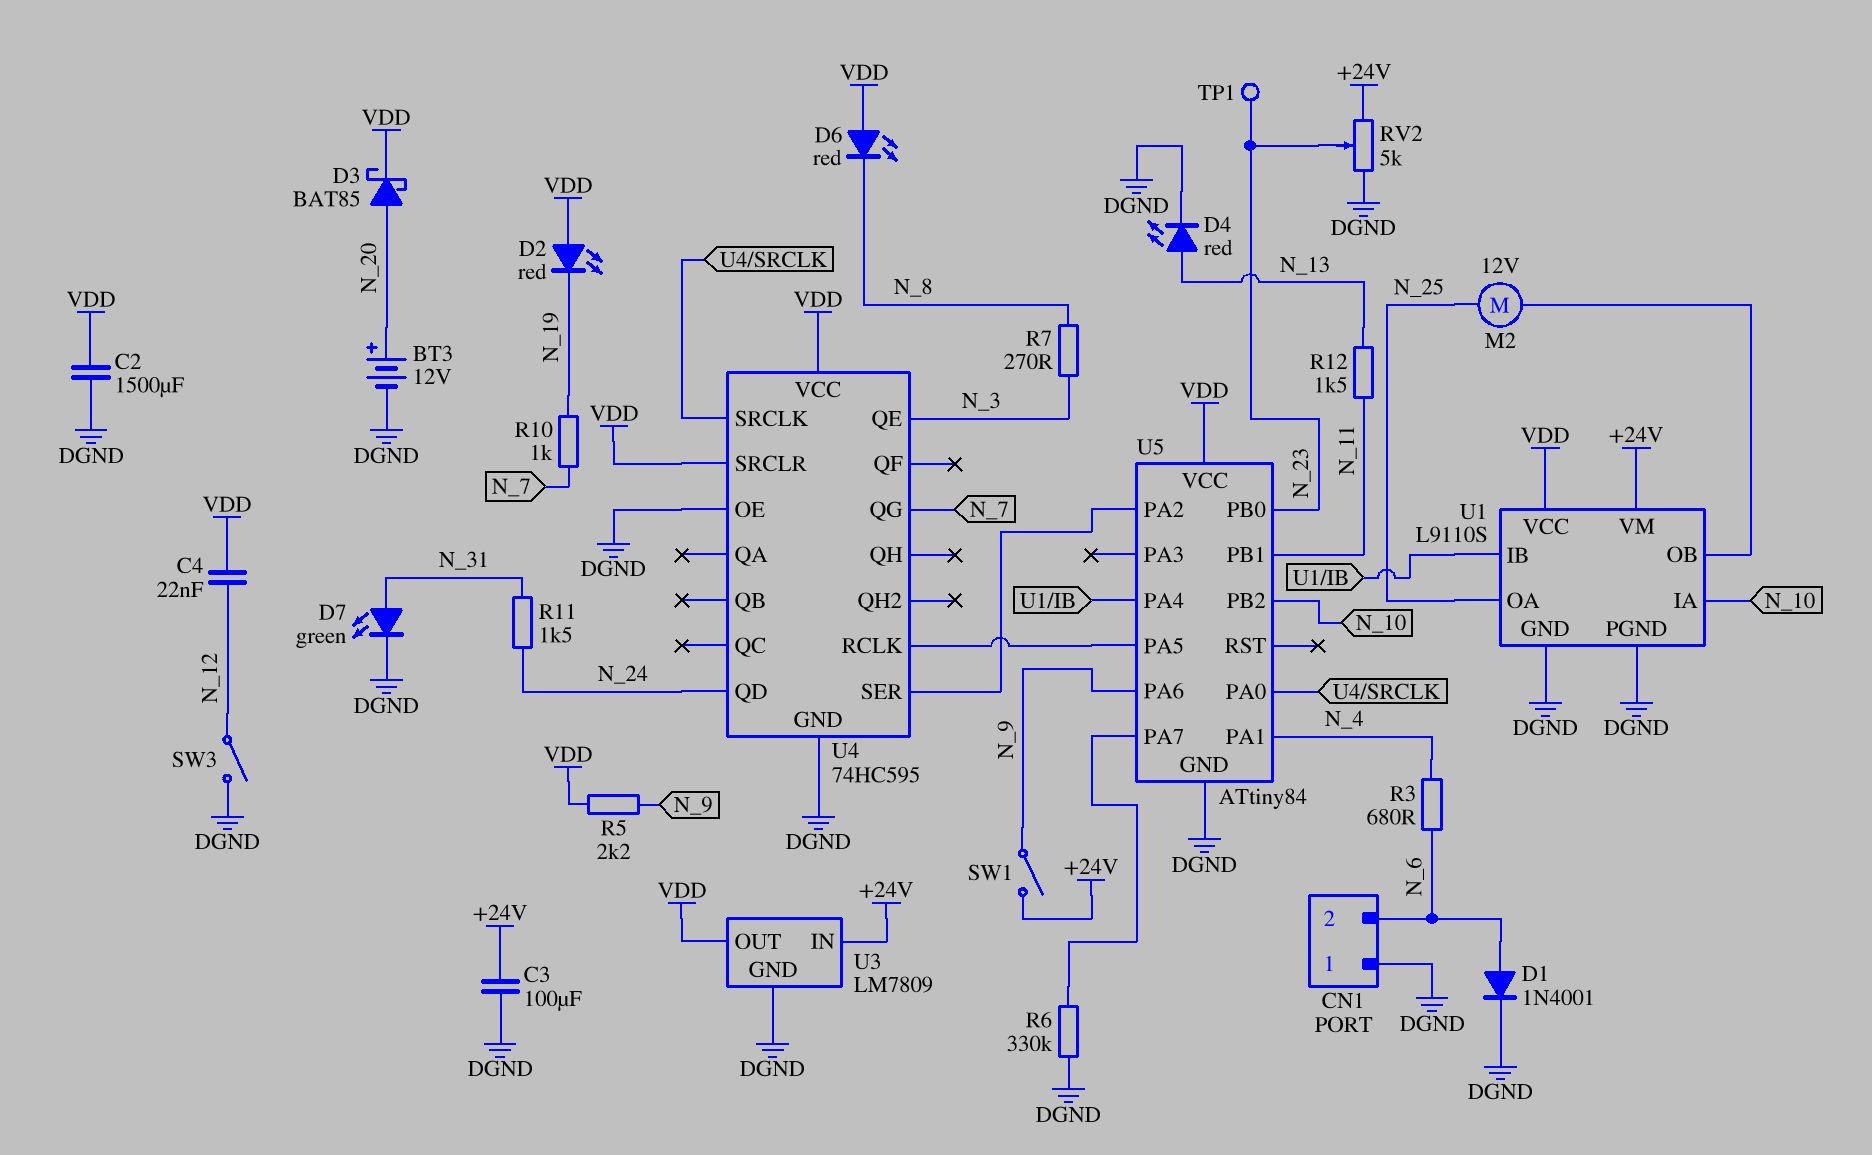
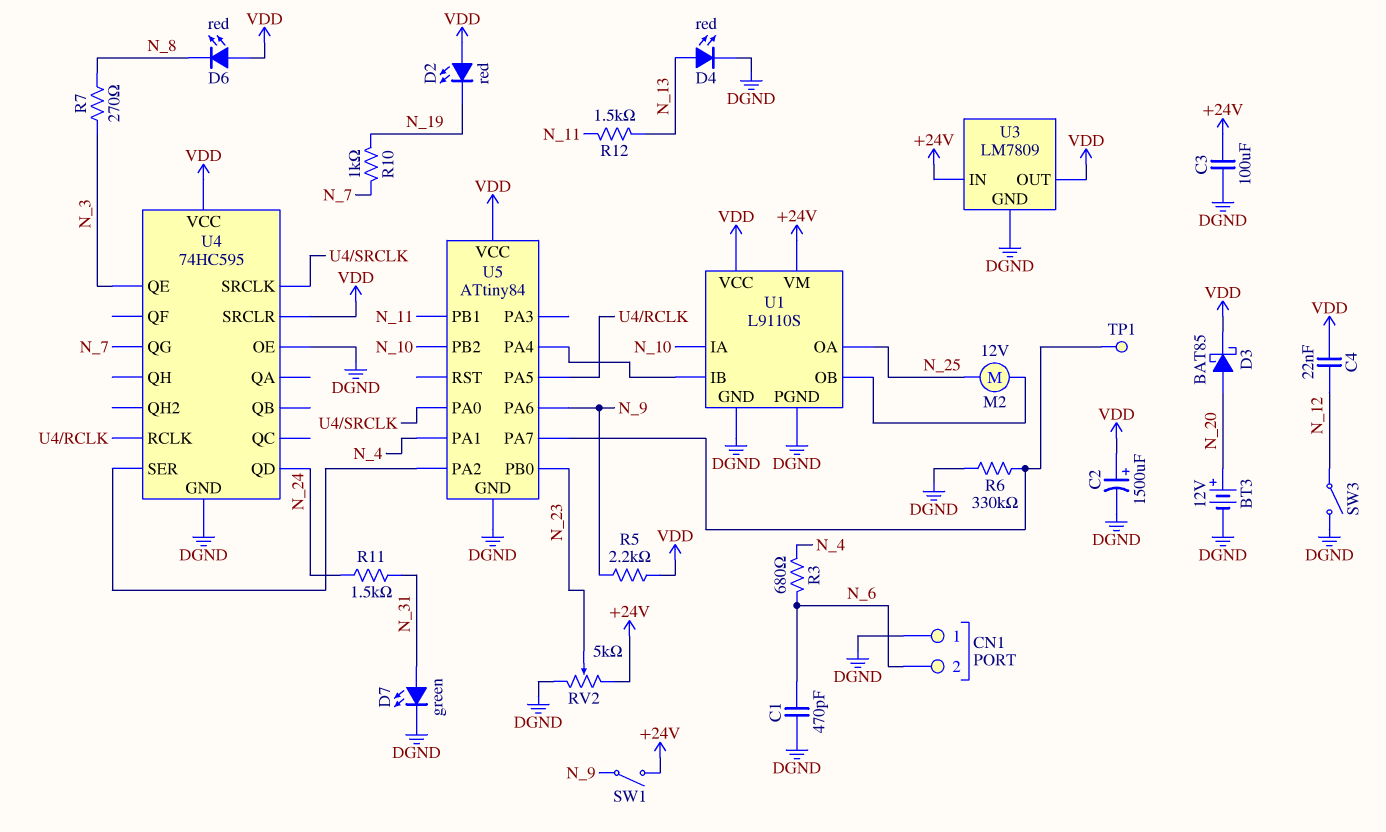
C1: none -> 470pF (DGND, N_6)
C2: 1500uF (DGND, VDD) -> 1500uF (plus VDD, minus DGND)
D1: diode 1N4001 (A N_6, K DGND) -> none
TP1: test point (N_23) -> test point (U5/PA7)

